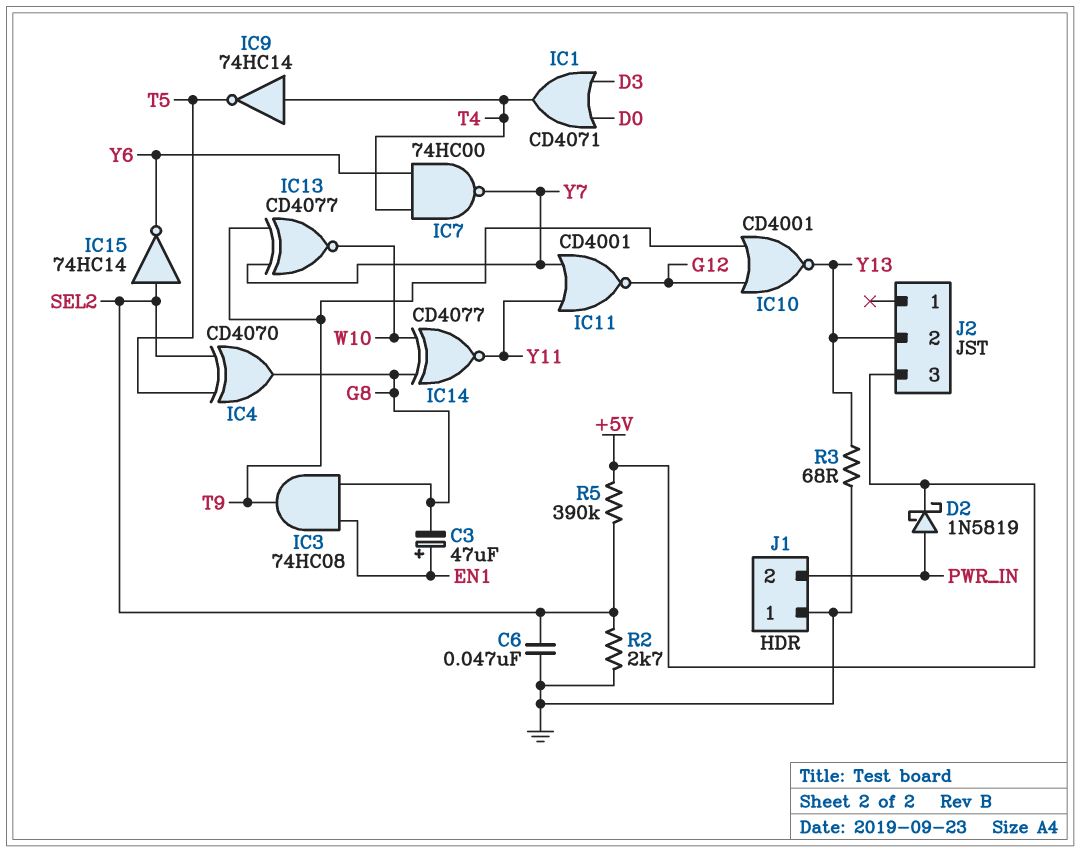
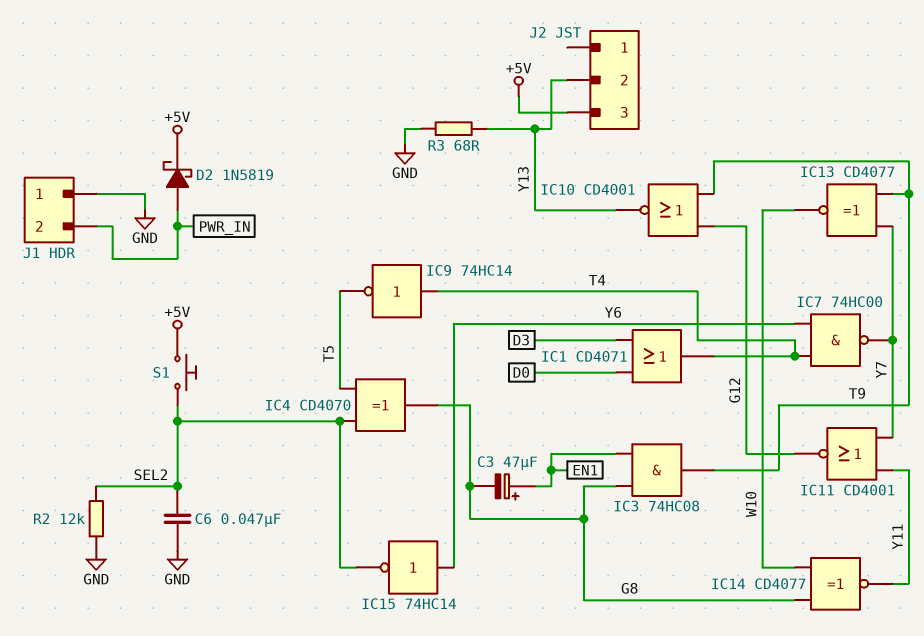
IC15: NOT 74HC14 (in SEL2, out Y6) -> NOT 74HC14 (in Y6, out SEL2)
R2: 2.7k (GND, SEL2) -> 12k (GND, SEL2)
R5: 390k (+5V, SEL2) -> none
S1: none -> button (+5V, SEL2)

